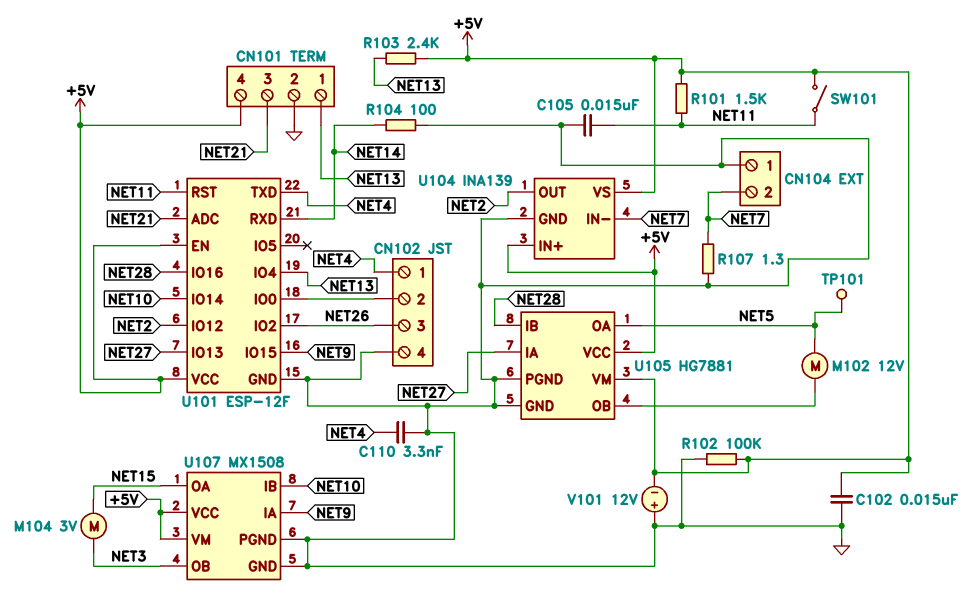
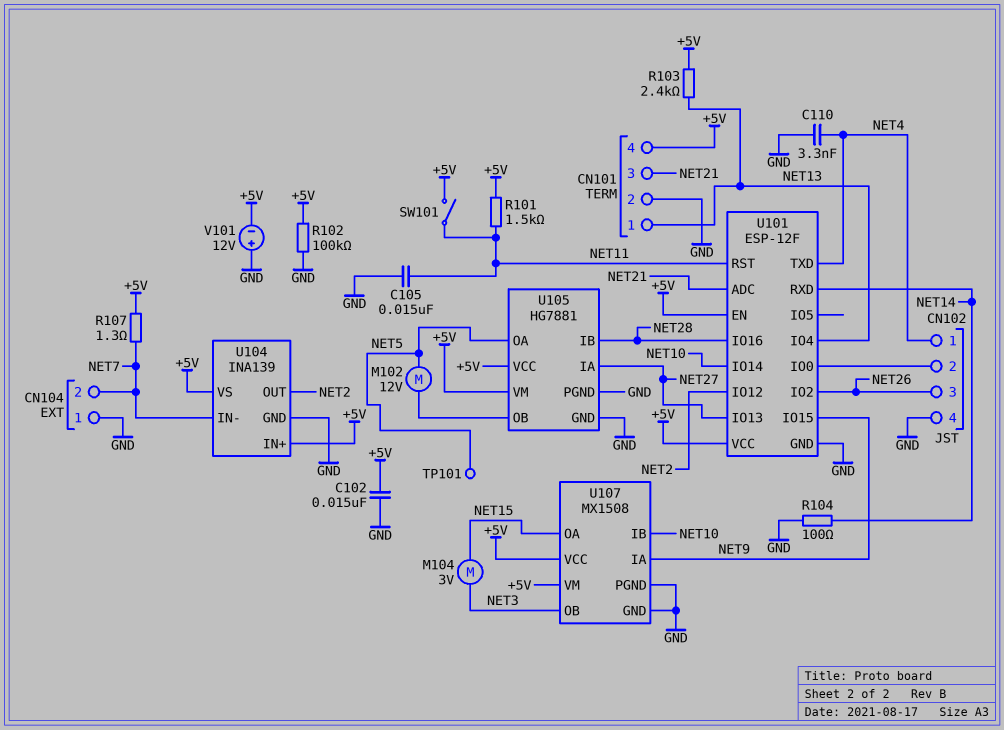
R107: 1.3 (GND, NET7) -> 1.3 (+5V, NET7)

